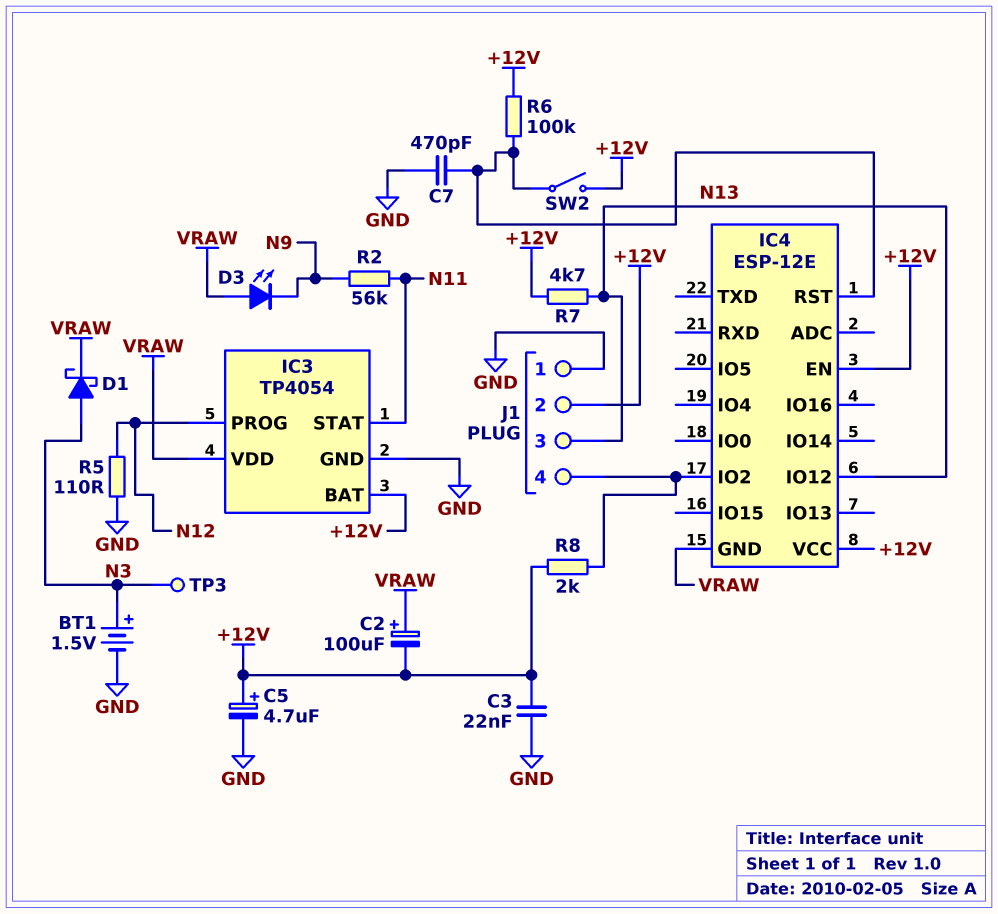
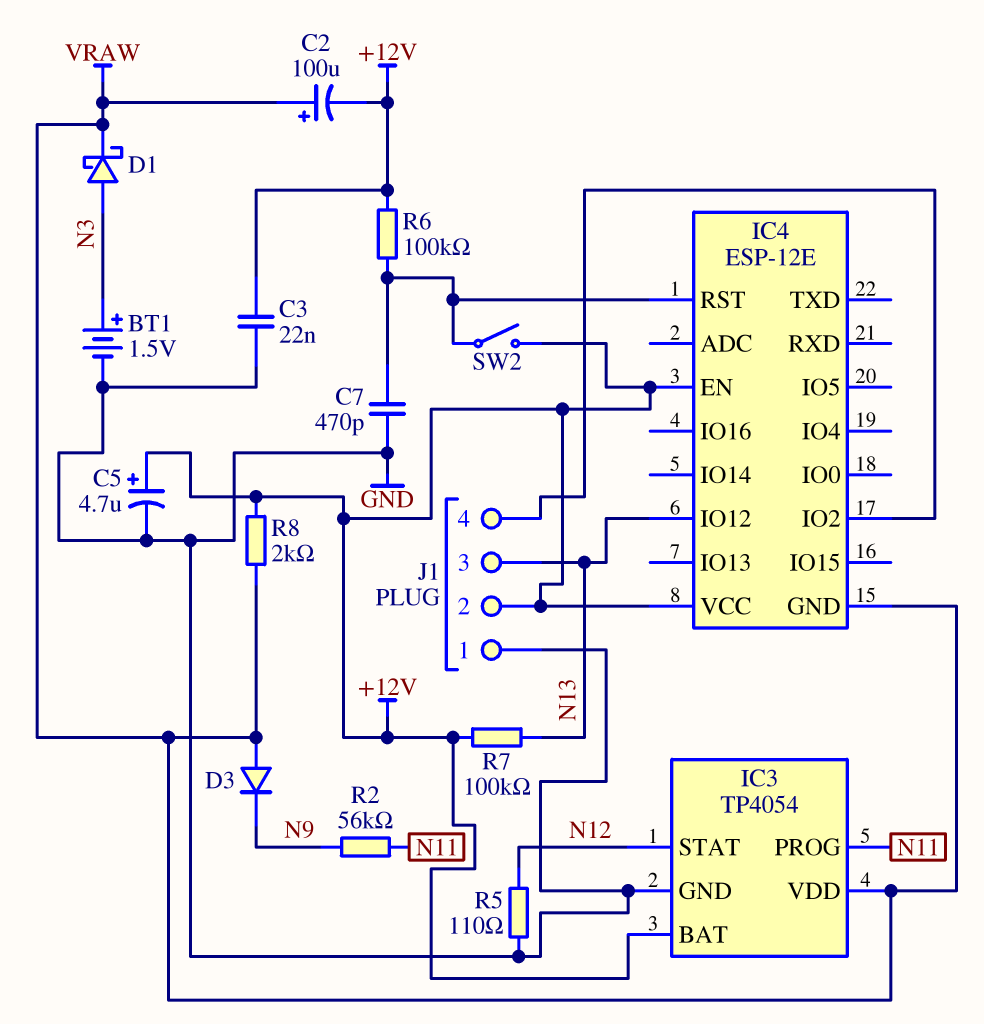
D3: LED (A VRAW, K N9) -> diode (A VRAW, K N9)
IC3 pin PROG: N12 -> N11
IC3 pin STAT: N11 -> N12
R7: 4.7k (+12V, N13) -> 100k (+12V, N13)
R8: 2k (+12V, IC4/IO2) -> 2k (+12V, VRAW)
TP3: test point (N3) -> none

